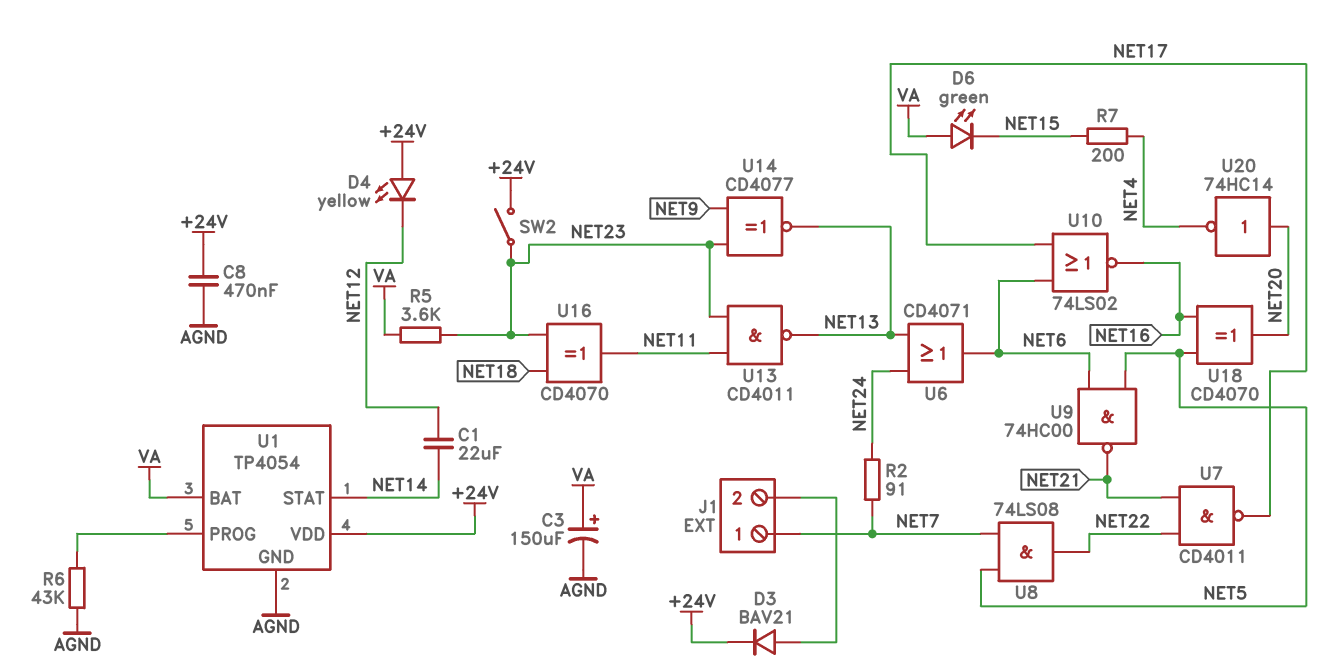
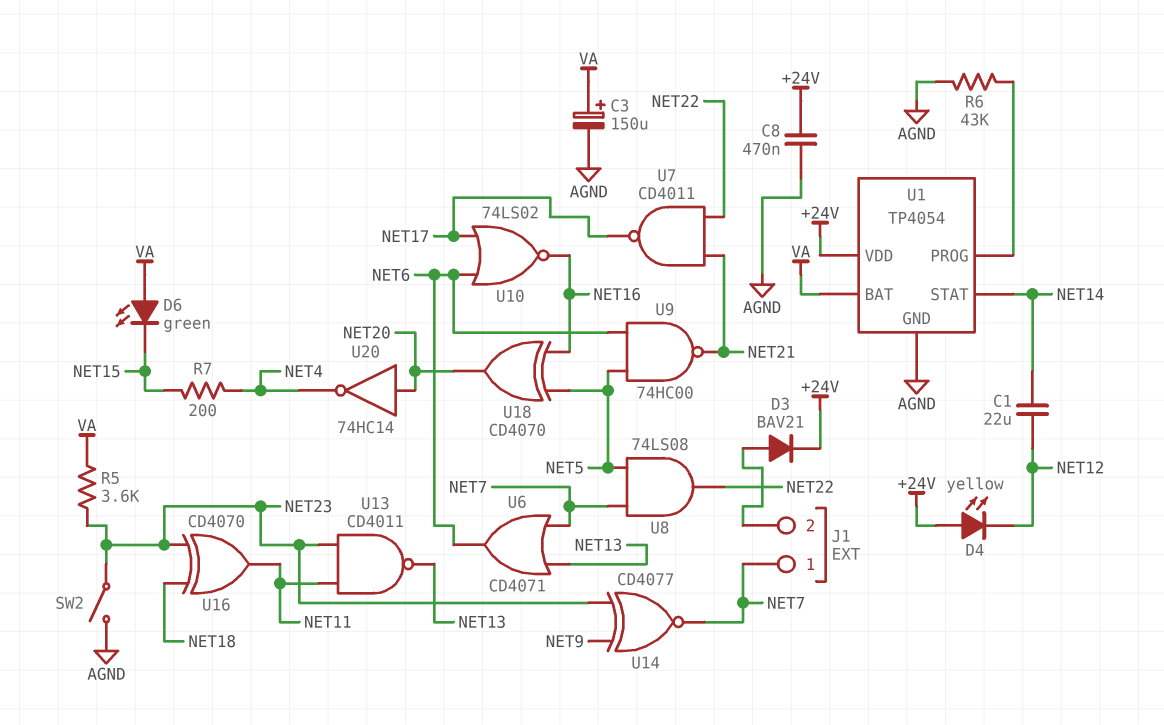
R2: 91 (NET7, NET24) -> none
SW2: switch (+24V, NET23) -> switch (AGND, NET23)
U6: OR CD4071 (in NET13, in NET24, out NET6) -> OR CD4071 (in NET7, in NET13, out NET6)
U14: XNOR CD4077 (in NET9, in NET23, out NET13) -> XNOR CD4077 (in NET9, in NET23, out NET7)

